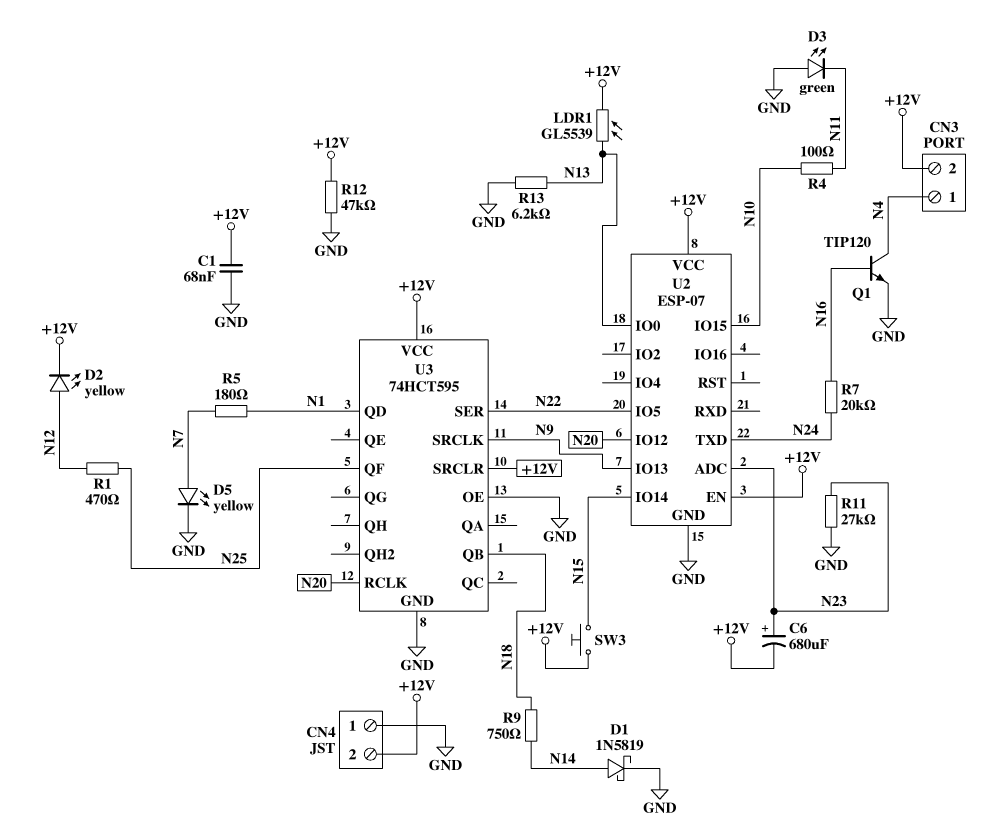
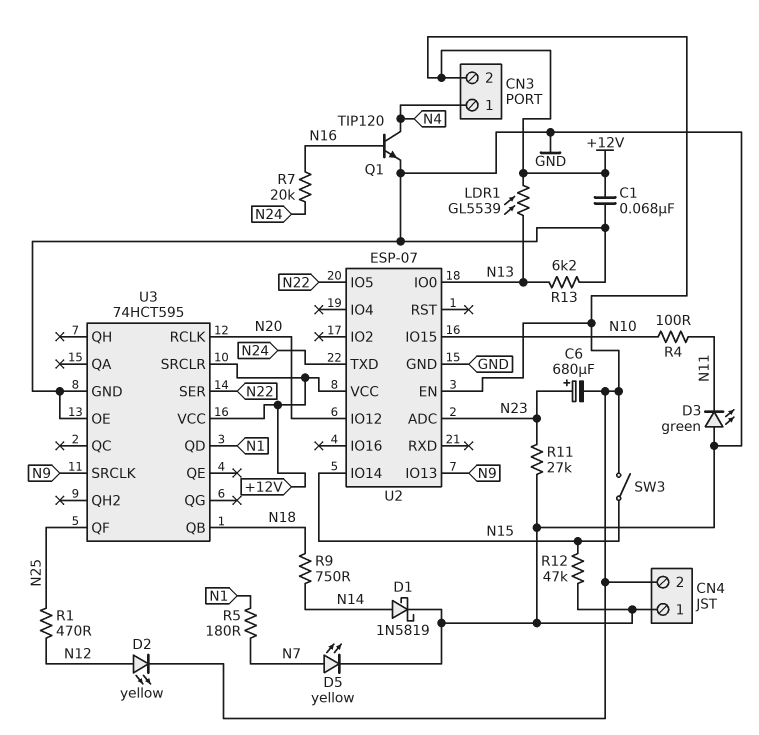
R12: 47k (+12V, GND) -> 47k (GND, N15)
SW3: button (+12V, N15) -> switch (+12V, N15)

